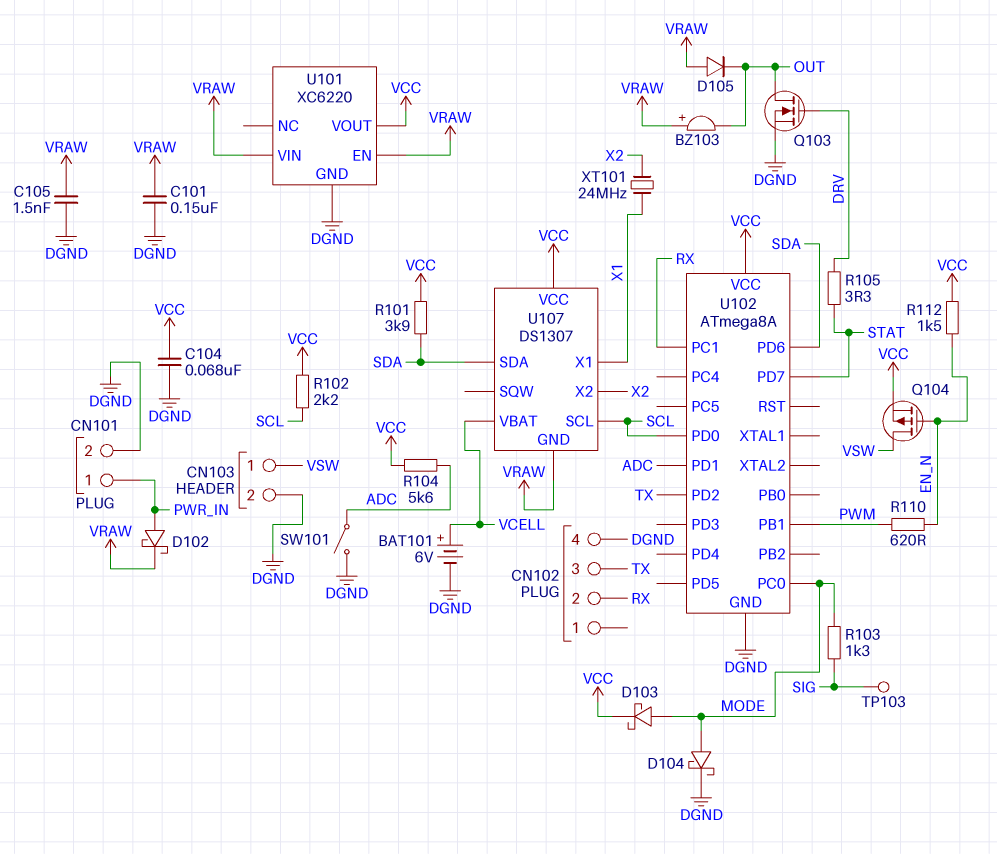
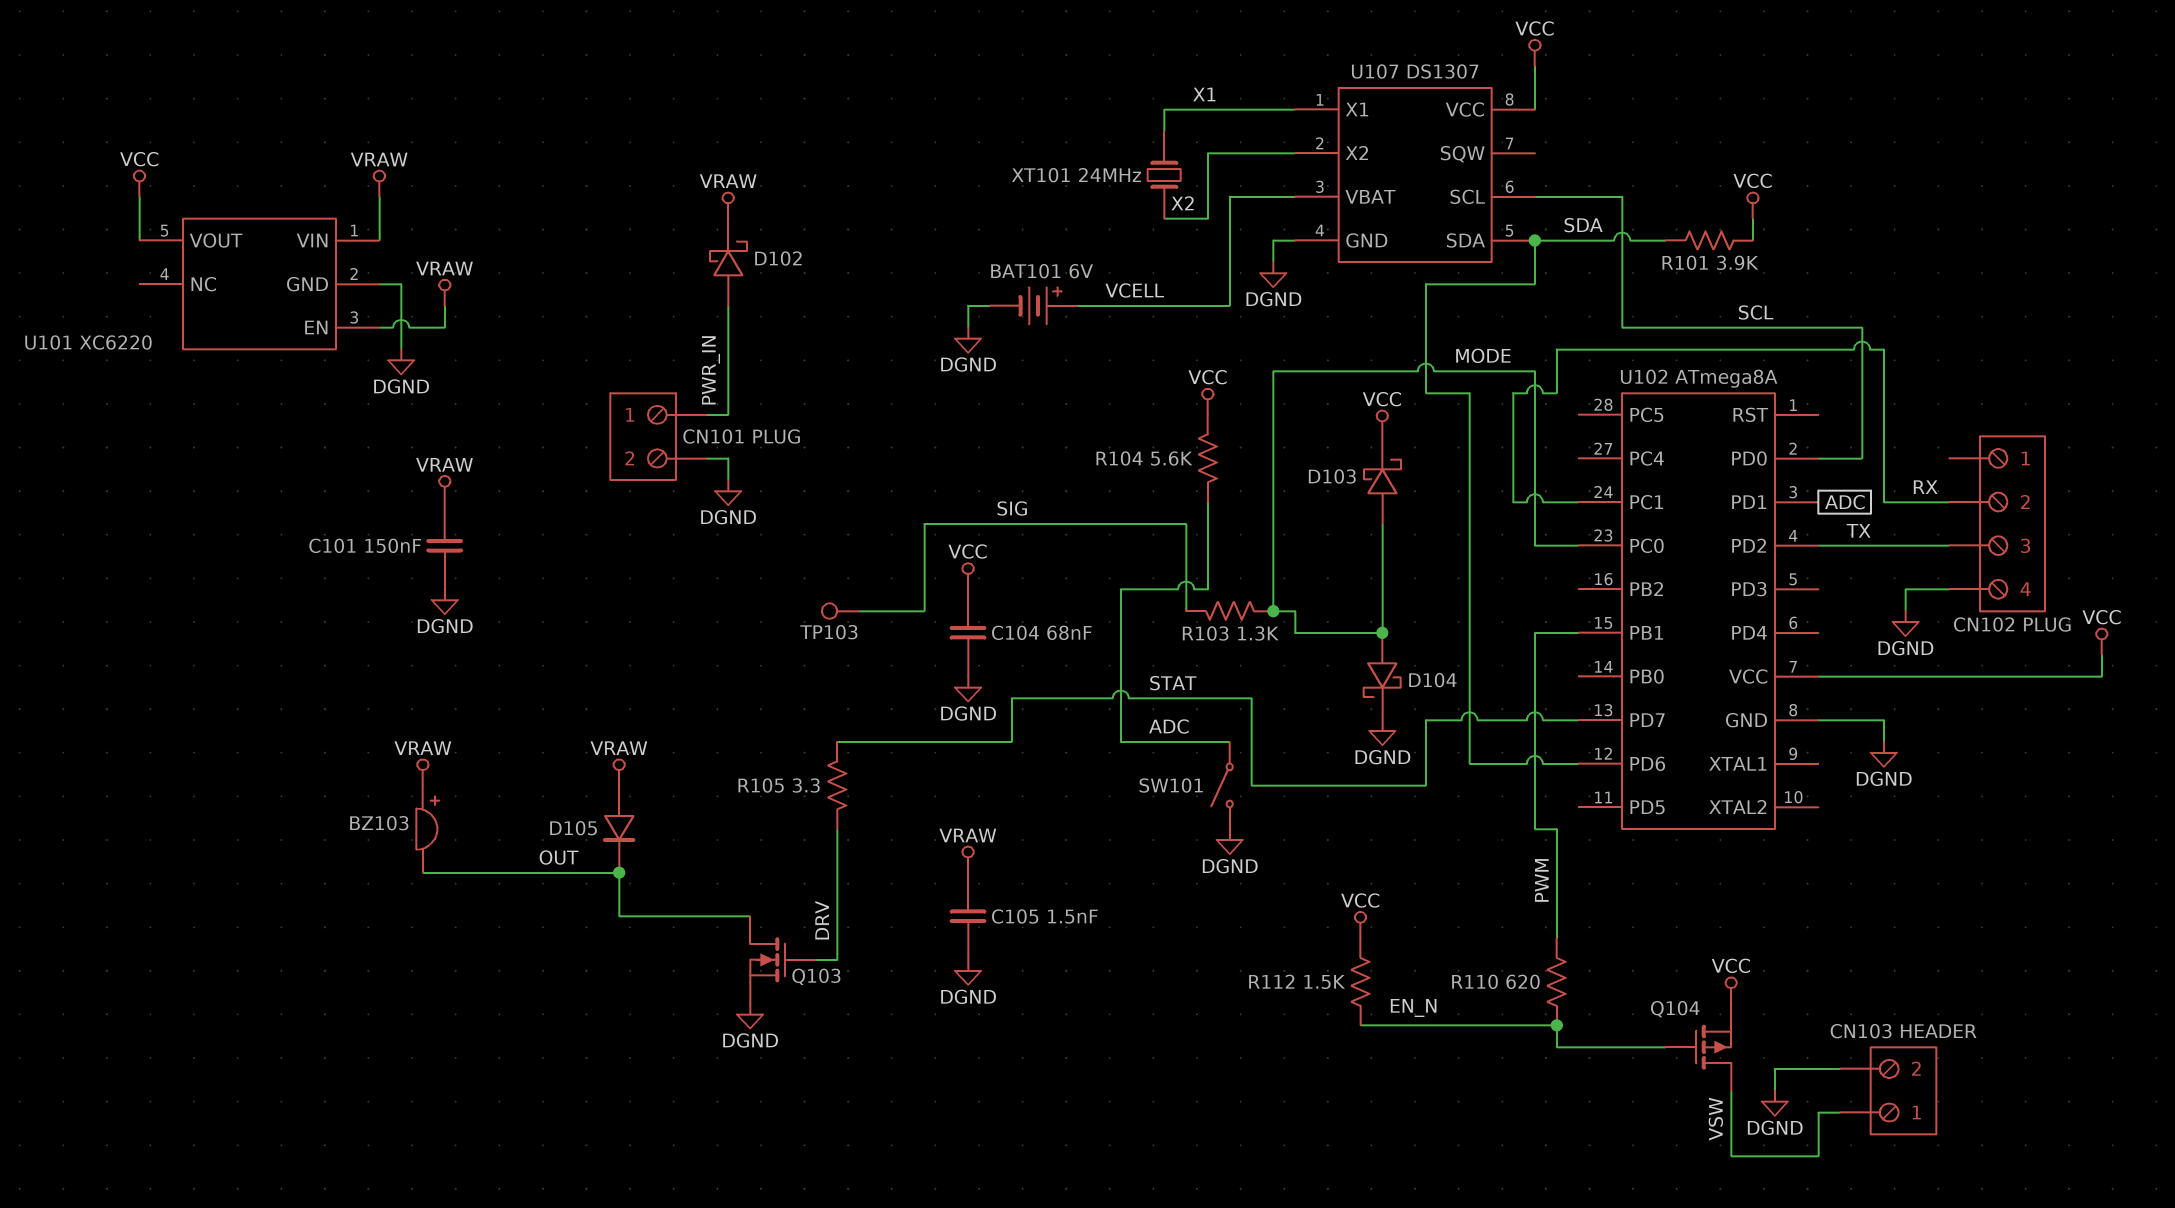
R102: 2.2k (SCL, VCC) -> none
U107 pin GND: VRAW -> DGND

